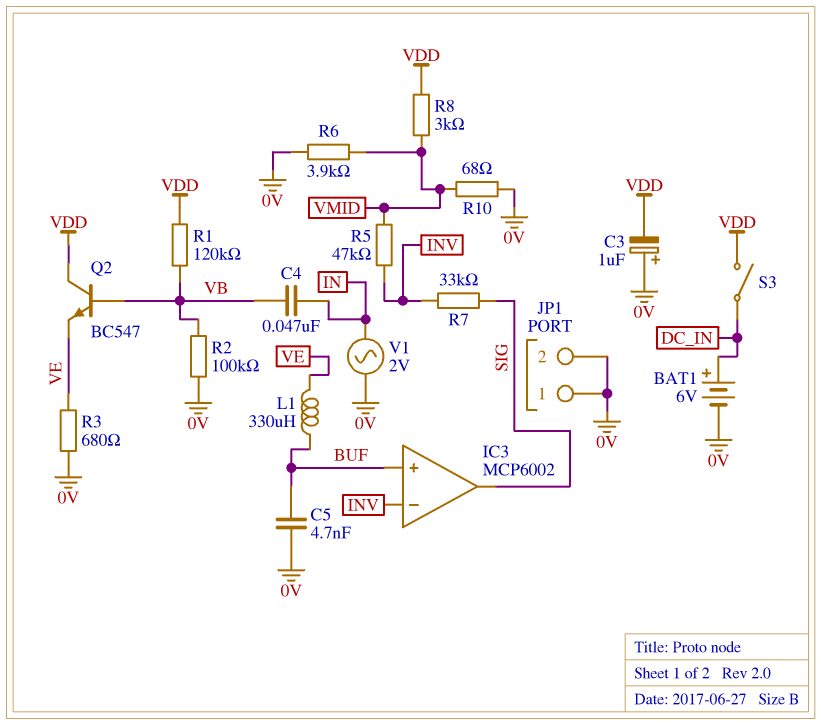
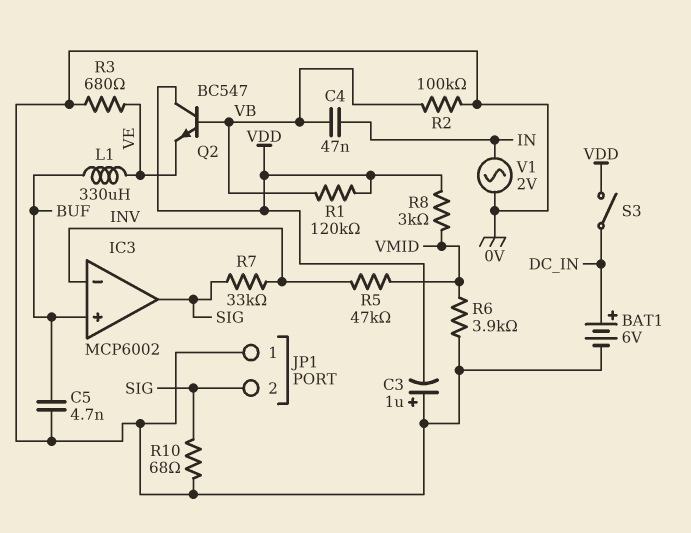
JP1 pin 2: 0V -> SIG
R10: 68 (0V, VMID) -> 68 (0V, SIG)

